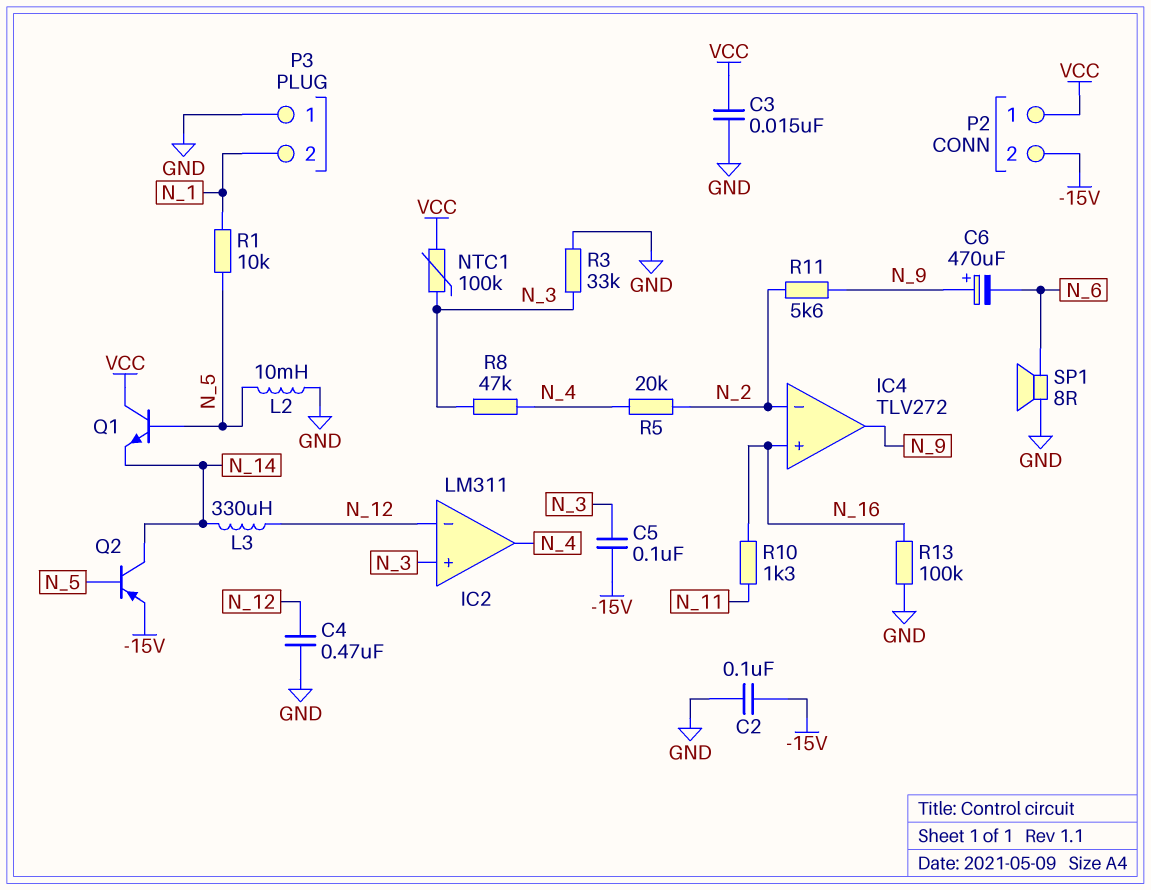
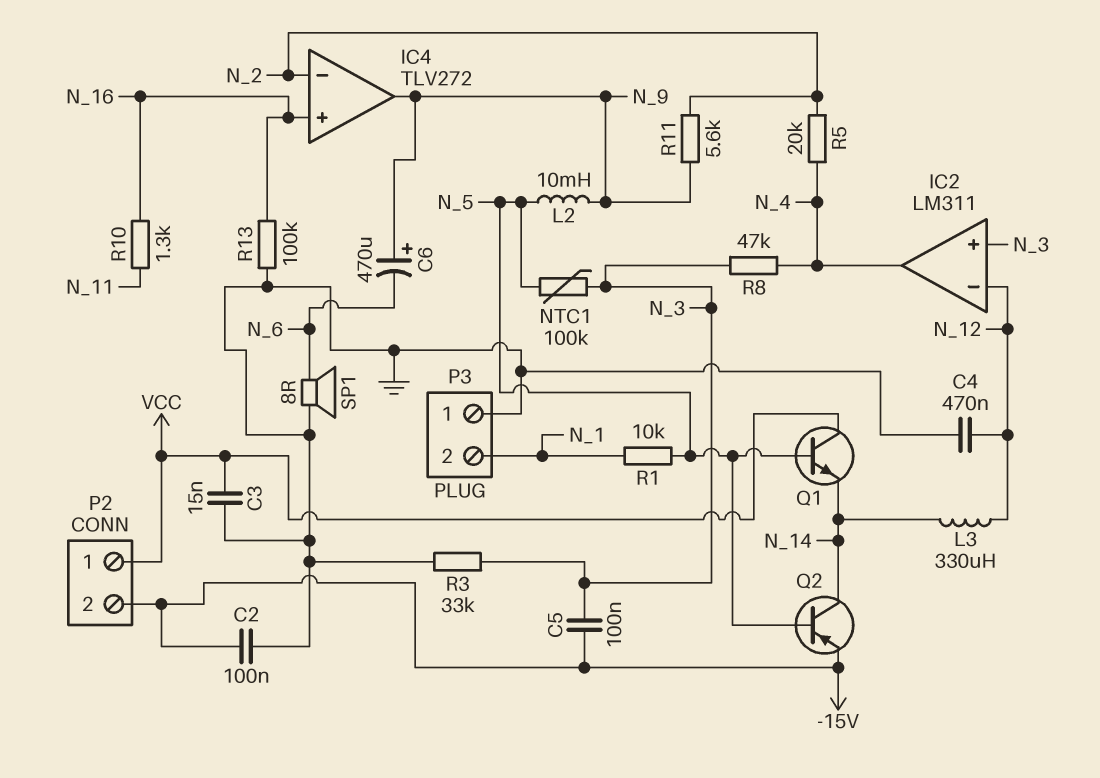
L2: 10mH (GND, N_5) -> 10mH (N_5, N_9)
NTC1: 100k (N_3, VCC) -> 100k (N_3, N_5)

